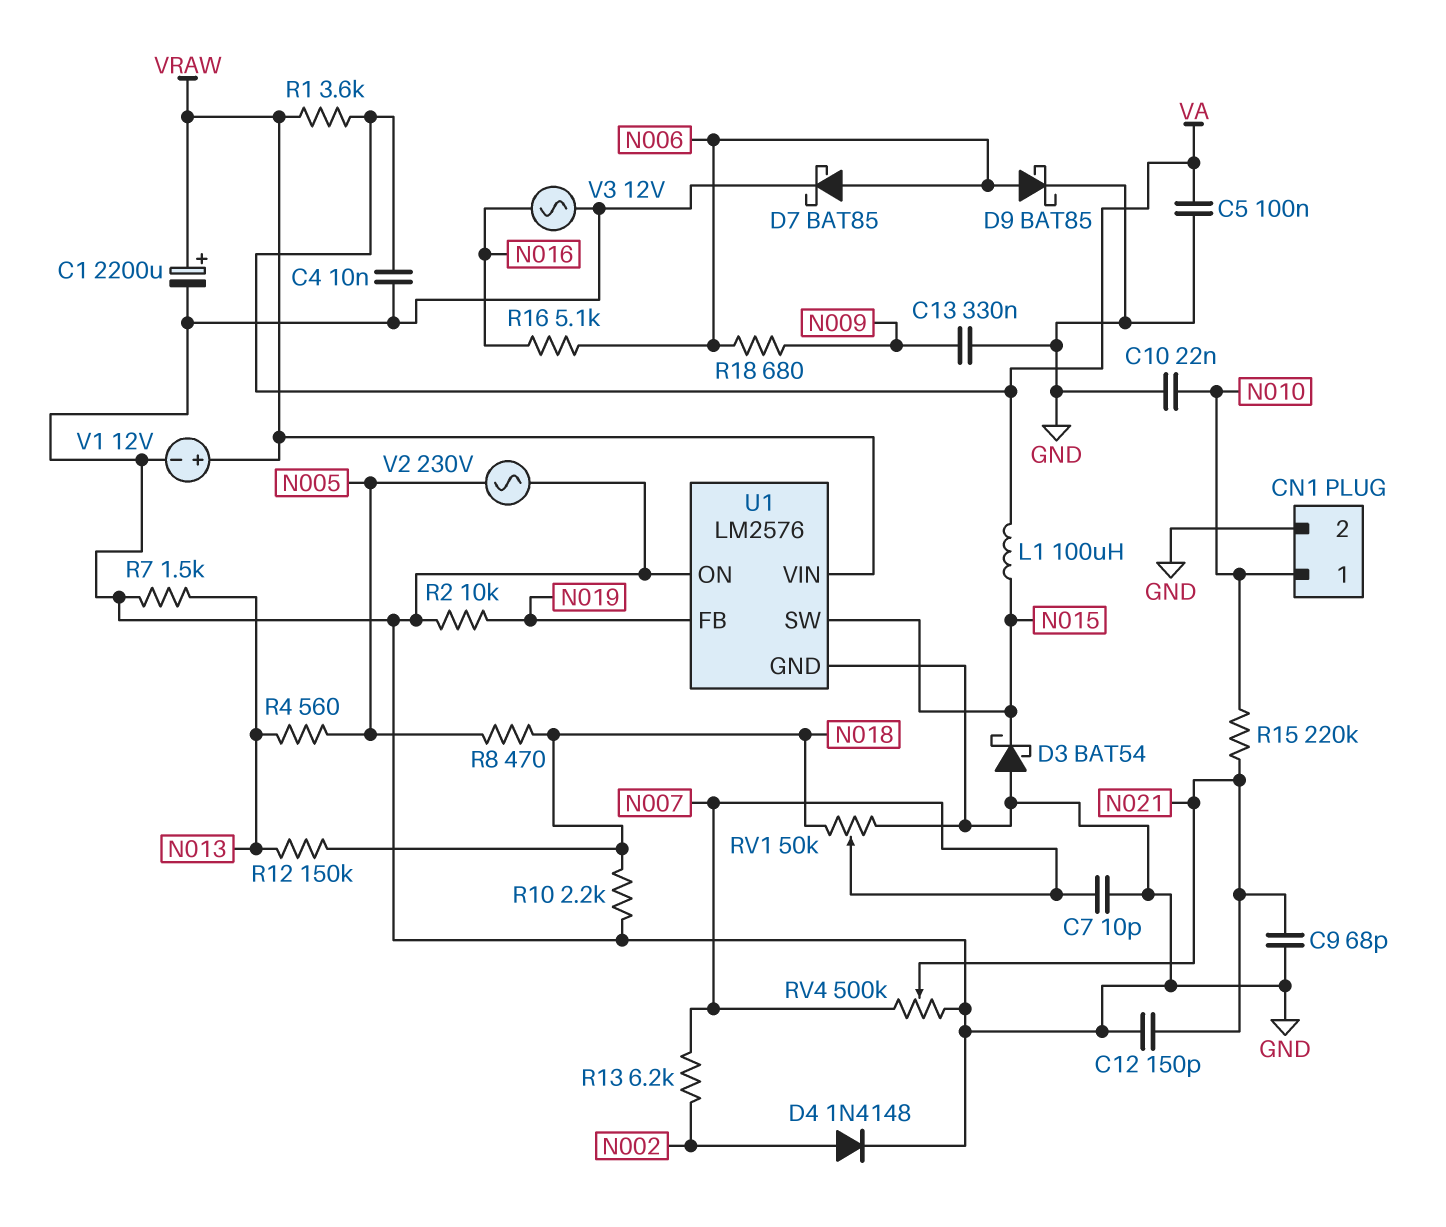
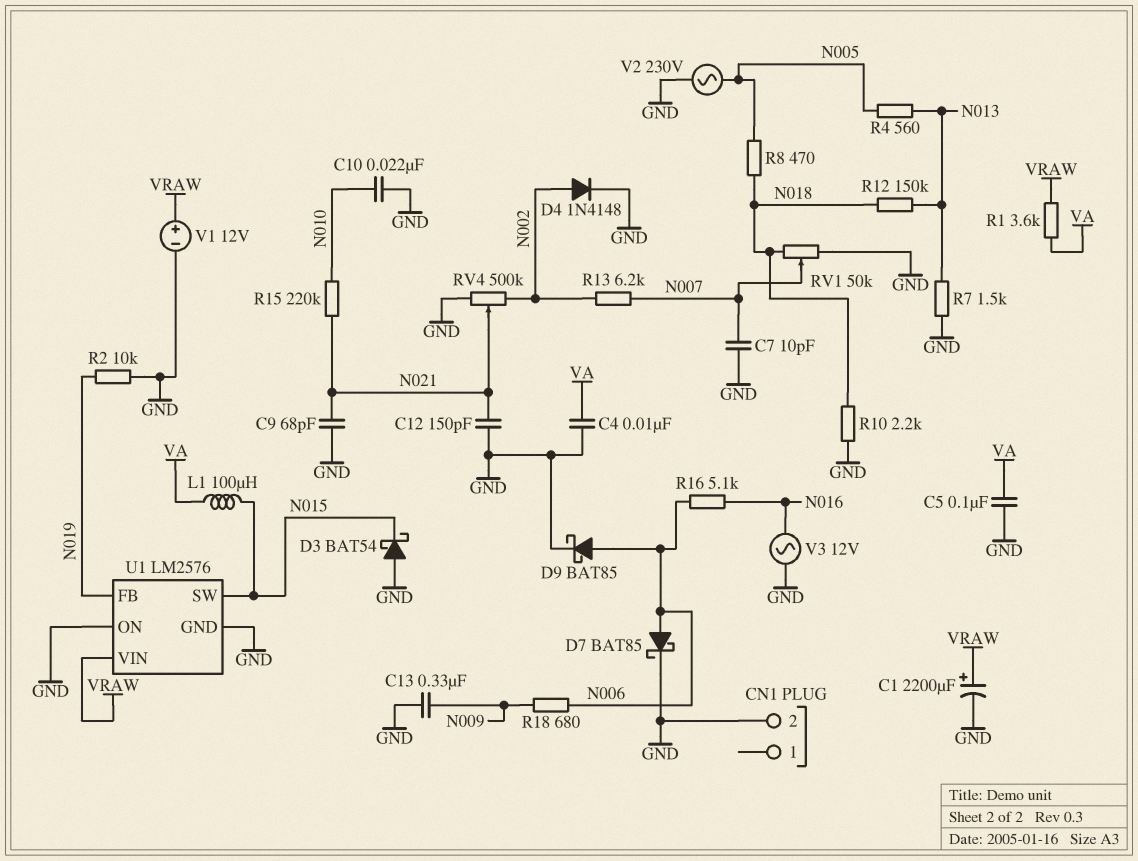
CN1 pin 1: N010 -> none
RV4: 500k (GND, N007, wiper N021) -> 500k (GND, N002, wiper N021)

